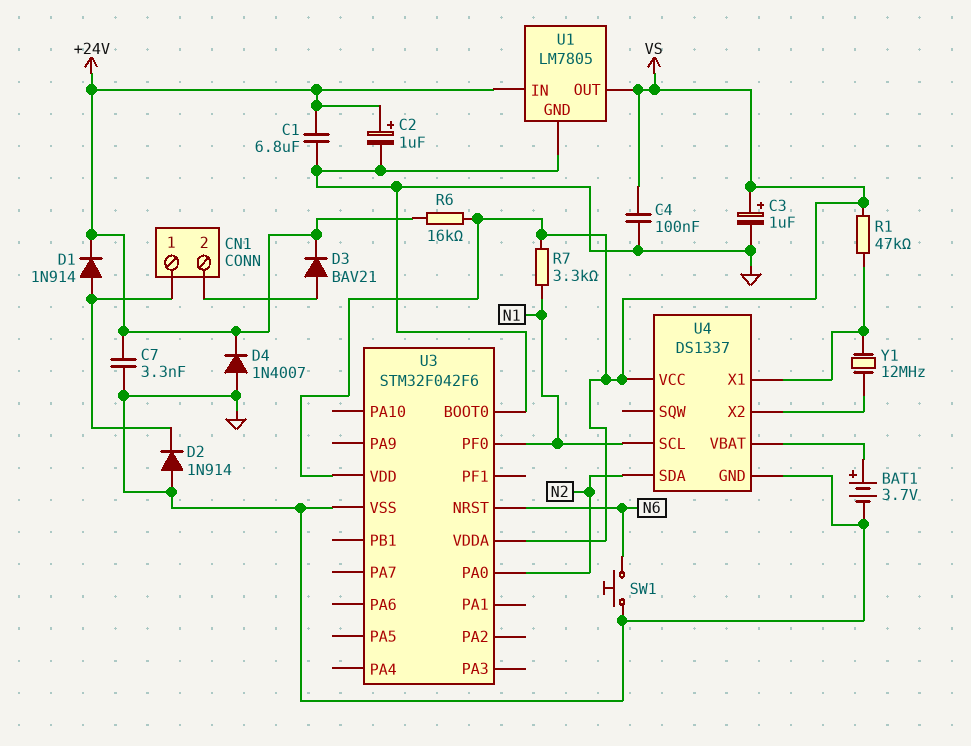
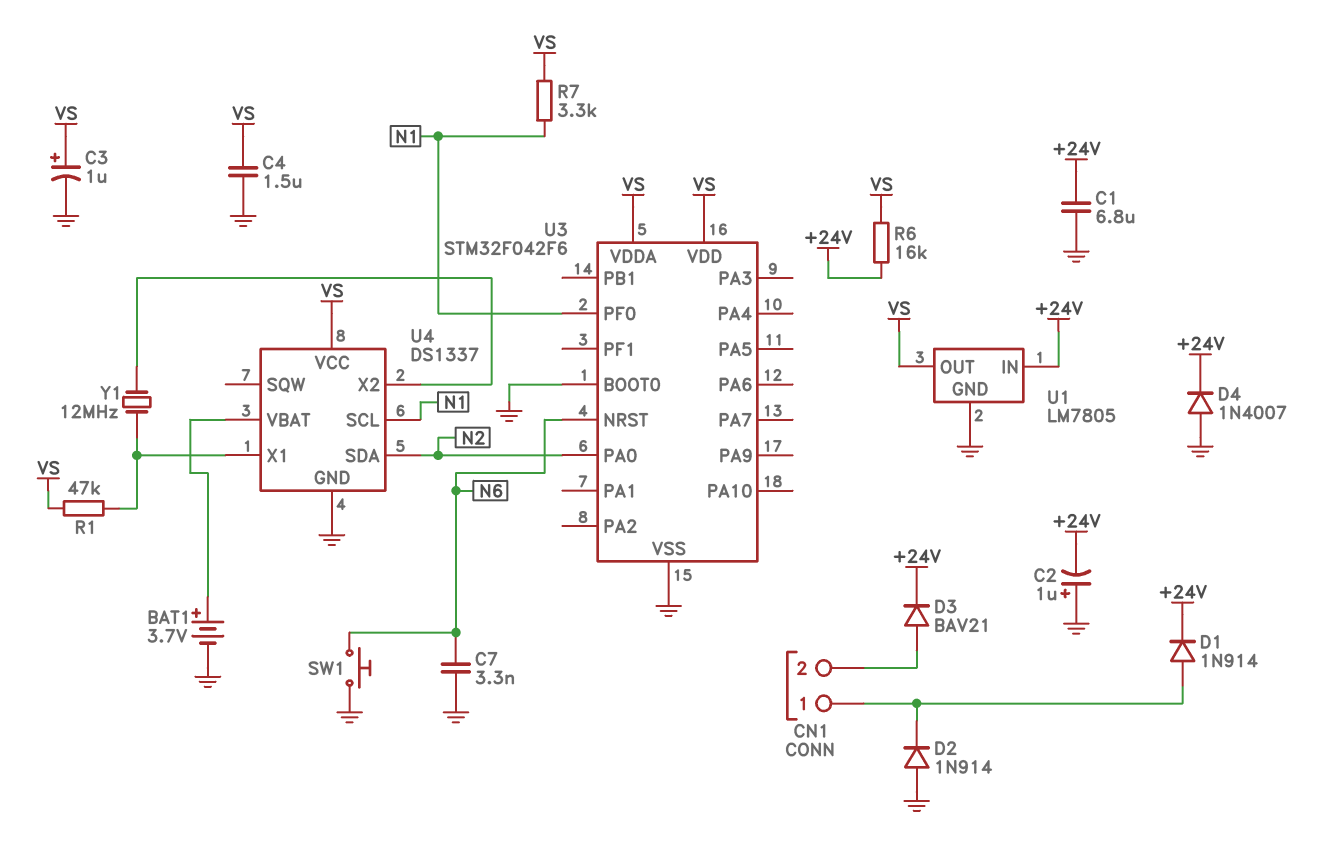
C2: 1uF (plus +24V, minus GND) -> 1uF (plus GND, minus +24V)
C4: 100nF (GND, VS) -> 1.5uF (GND, VS)
C7: 3.3nF (+24V, GND) -> 3.3nF (GND, N6)

